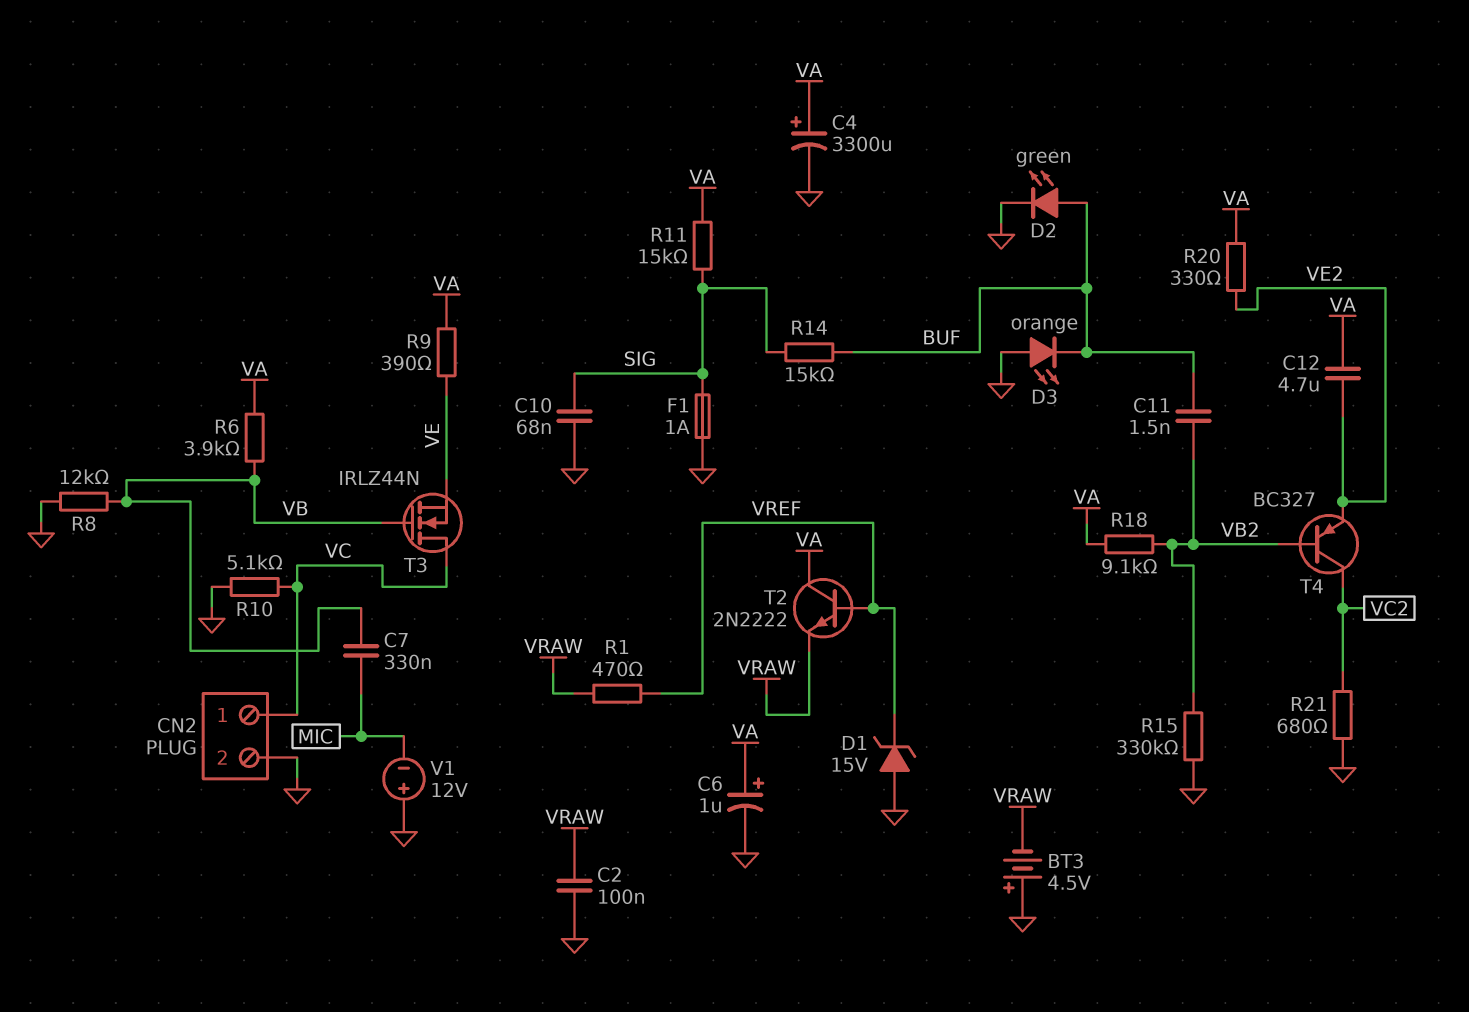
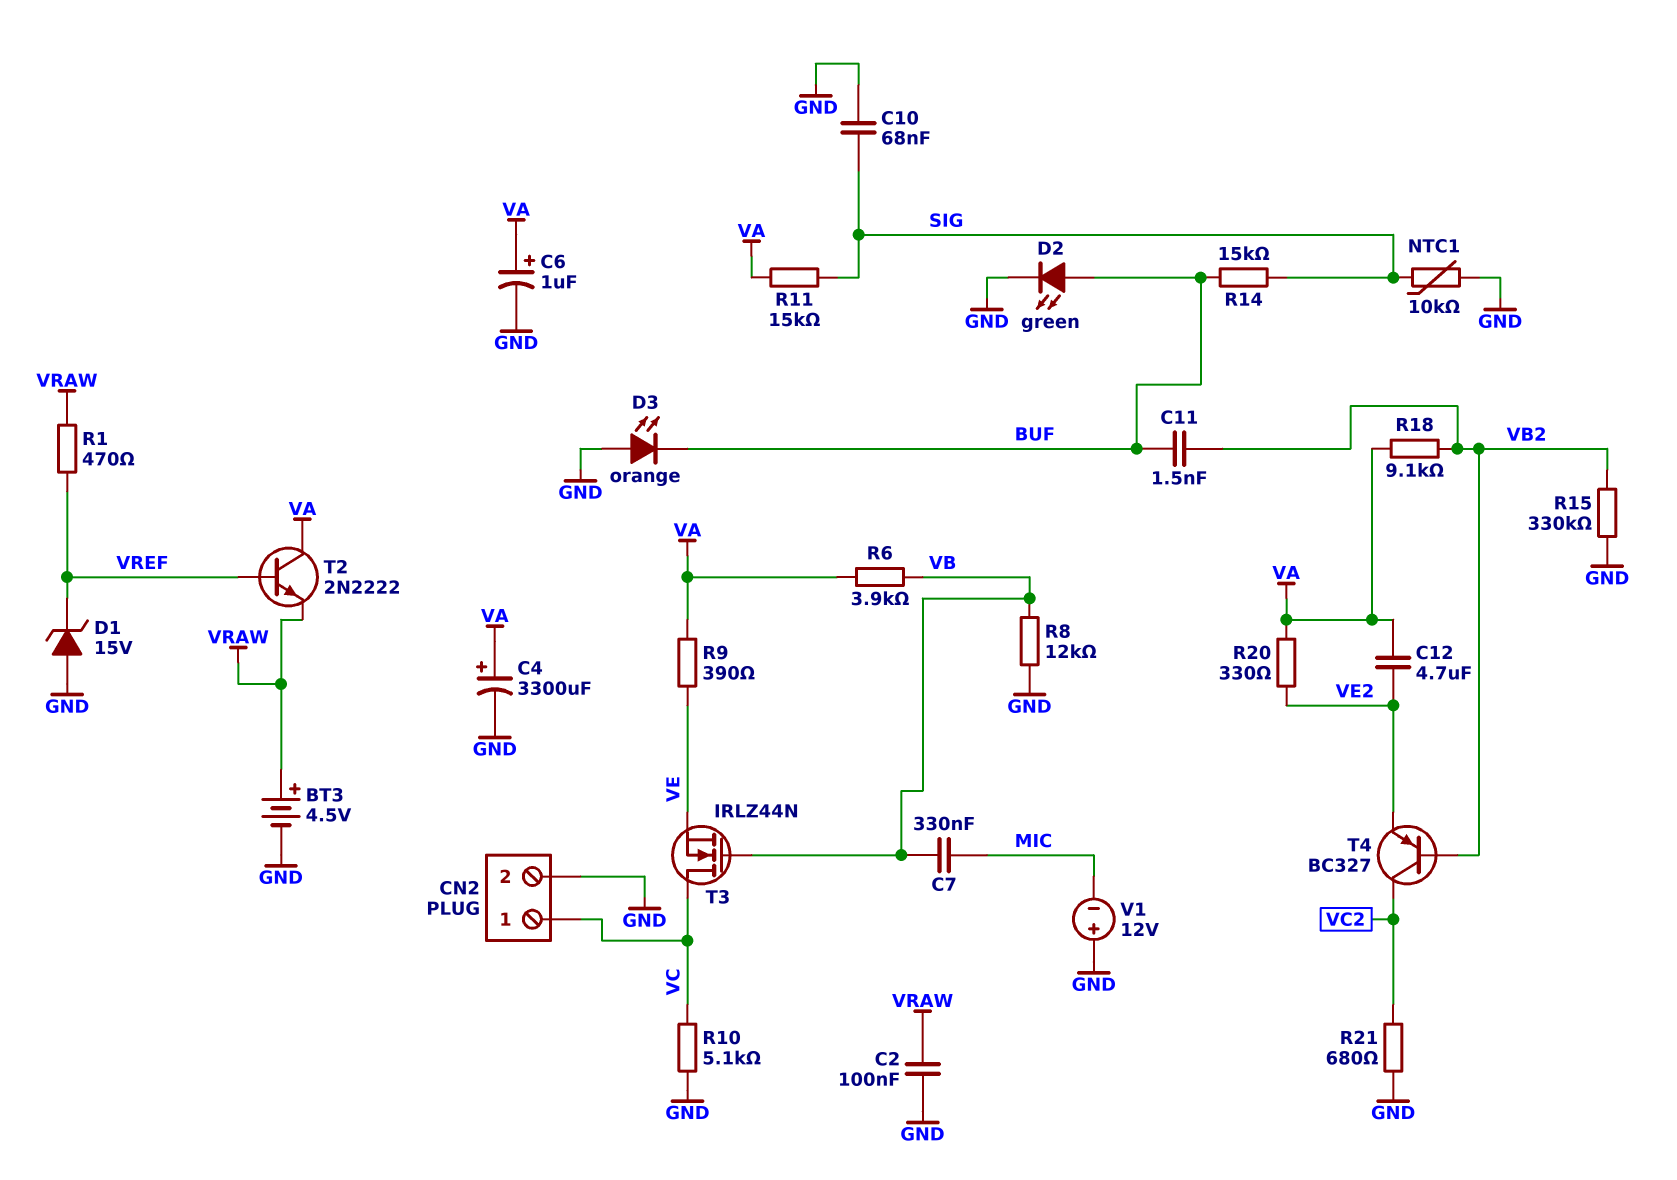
BT3: 4.5V (plus GND, minus VRAW) -> 4.5V (plus VRAW, minus GND)
F1: 1A (GND, SIG) -> none
NTC1: none -> 10k (GND, SIG)

